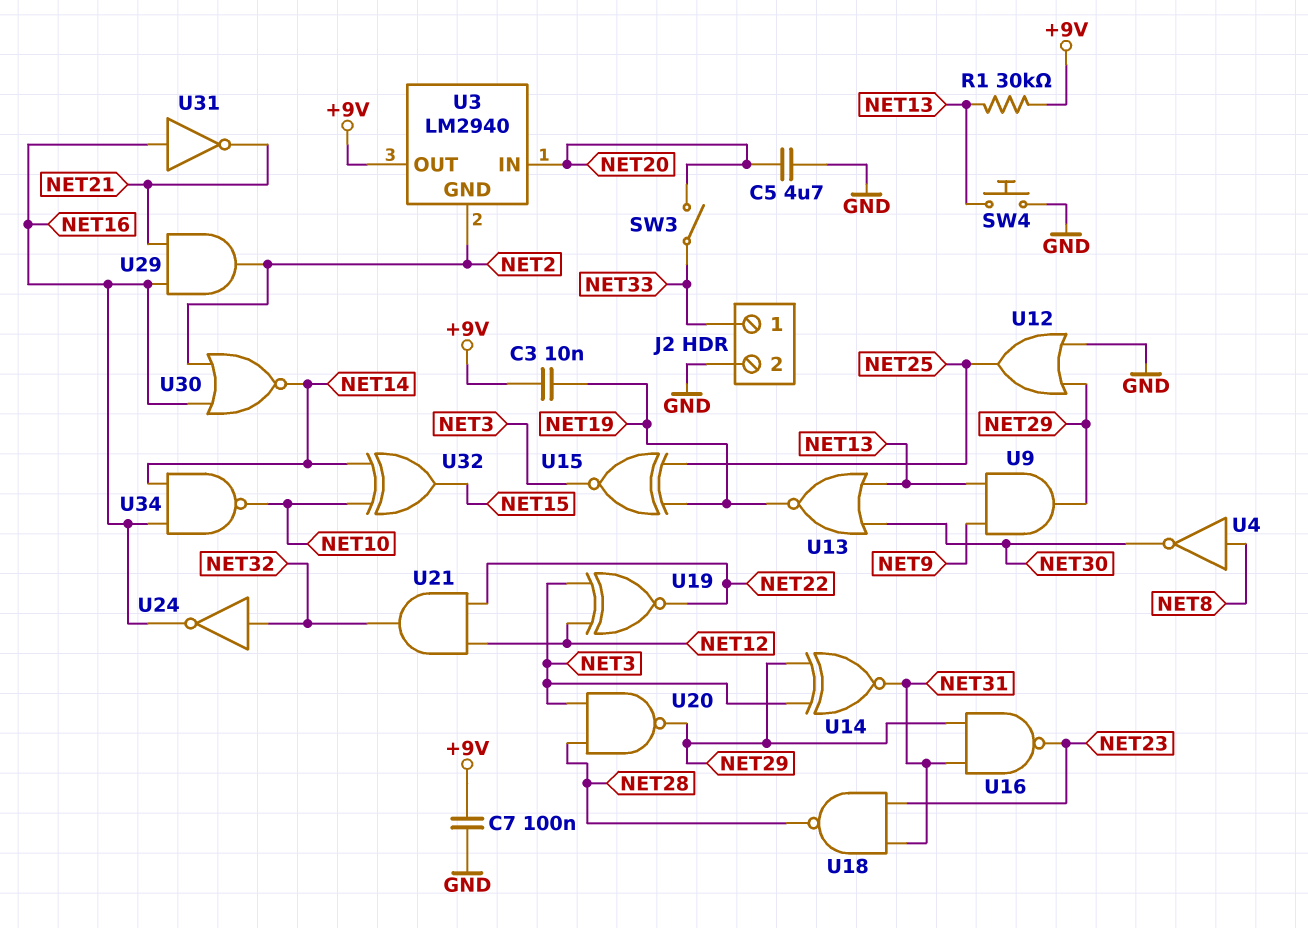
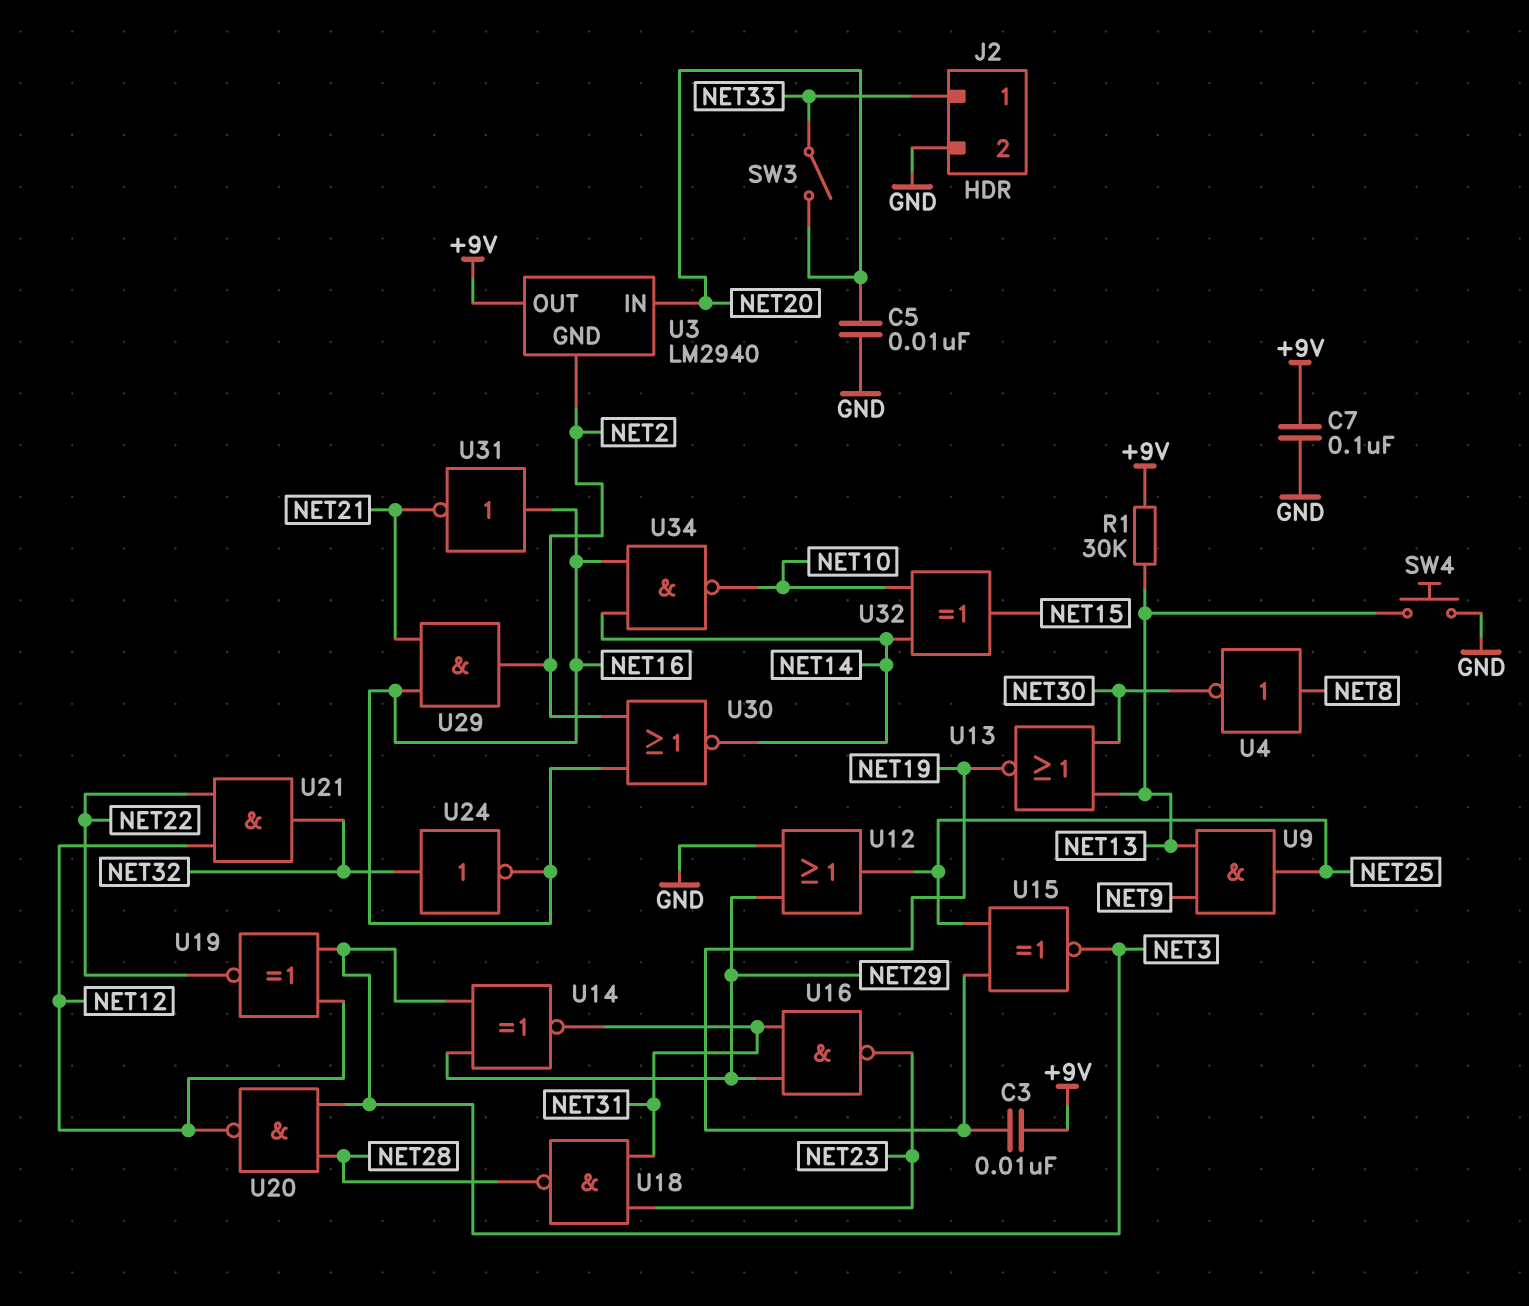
C5: 4.7uF (GND, NET20) -> 10nF (GND, NET20)
U9: AND (in NET9, in NET13, out NET29) -> AND (in NET9, in NET13, out NET25)
U20: NAND (in NET3, in NET28, out NET29) -> NAND (in NET3, in NET28, out NET12)

